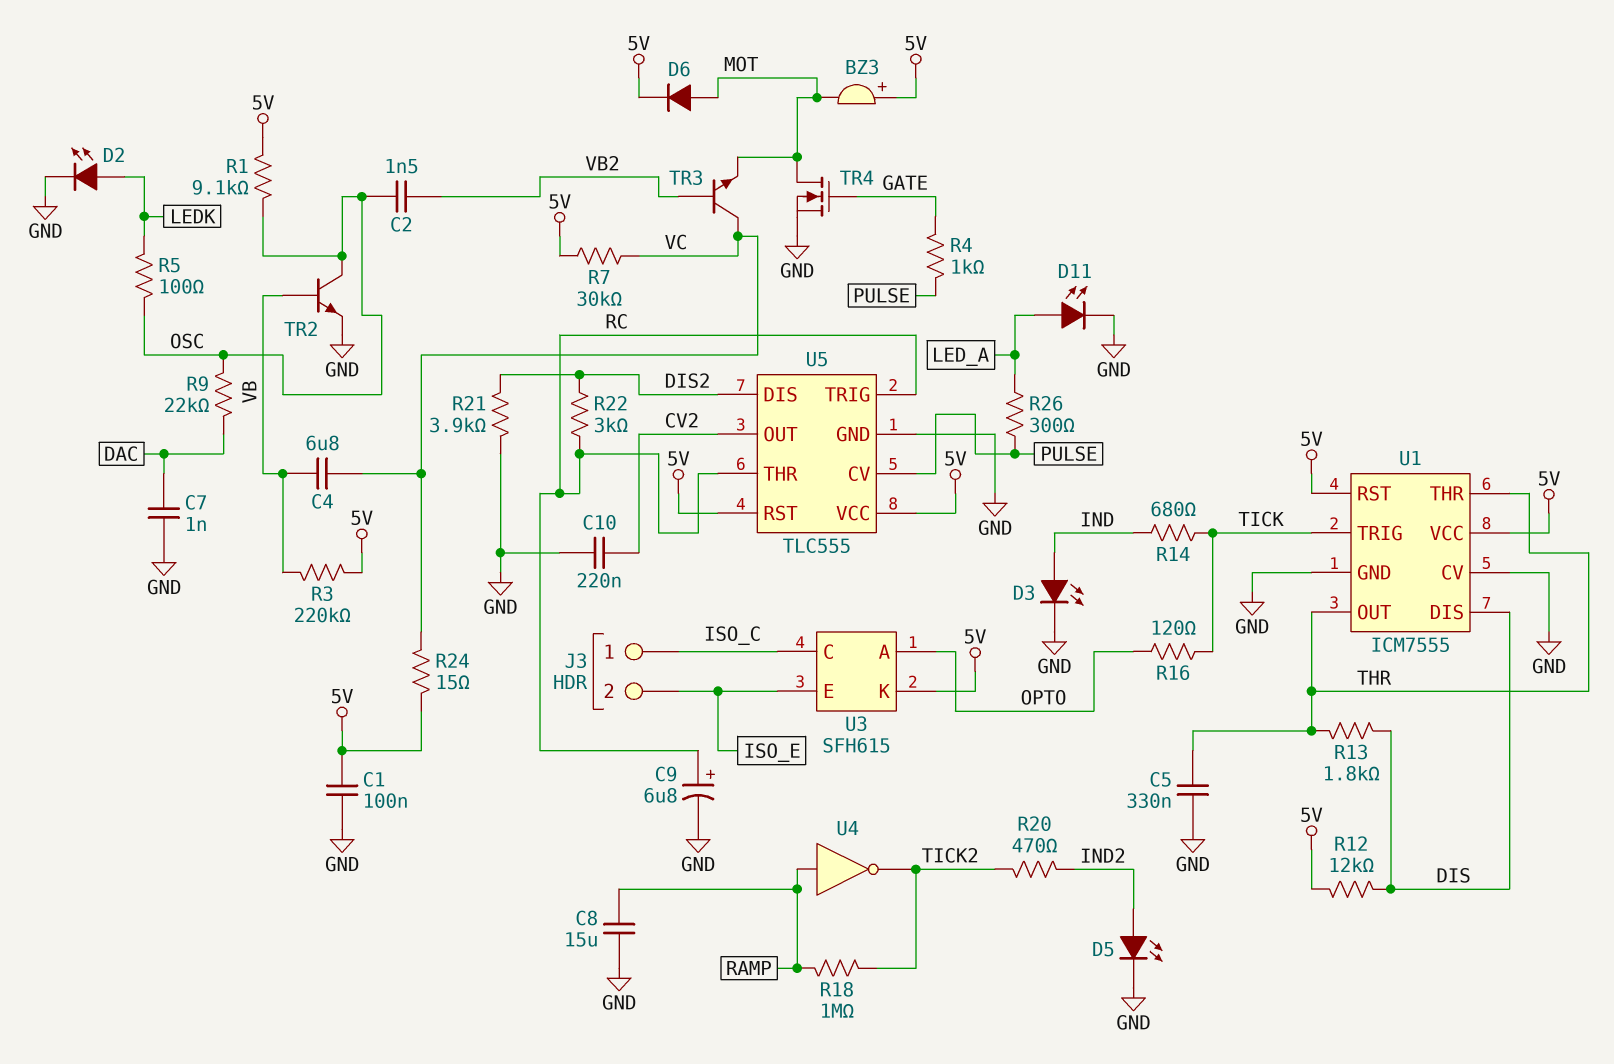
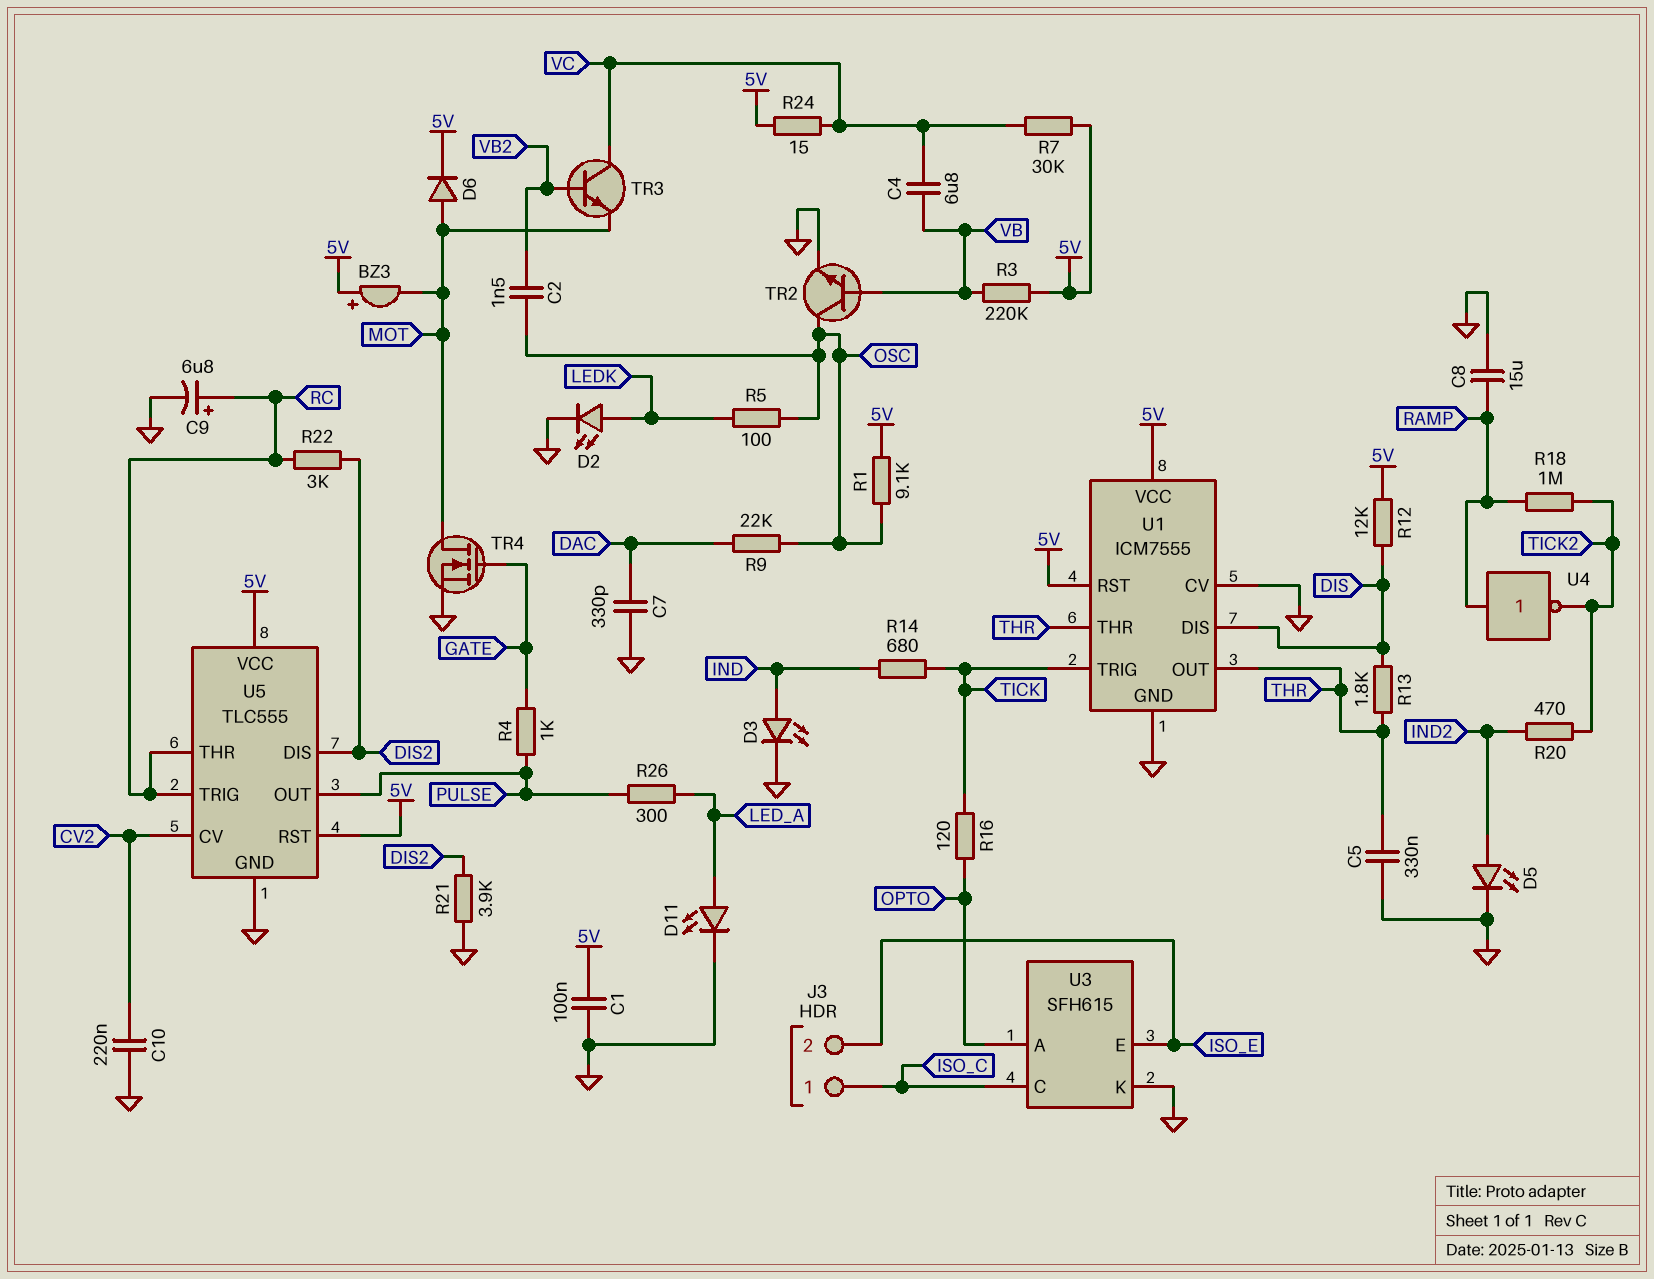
C7: 1nF (DAC, GND) -> 330pF (DAC, GND)
U3 pin K: 5V -> GND
U5 pin CV: PULSE -> CV2
U5 pin OUT: CV2 -> PULSE

